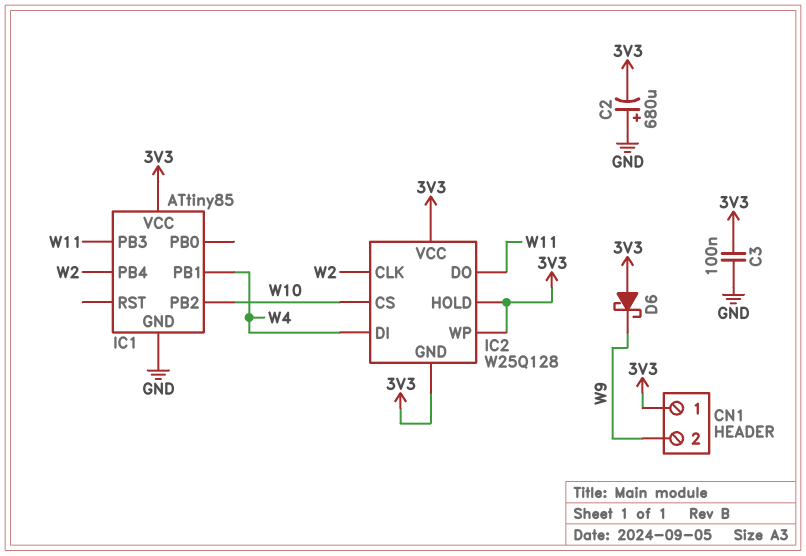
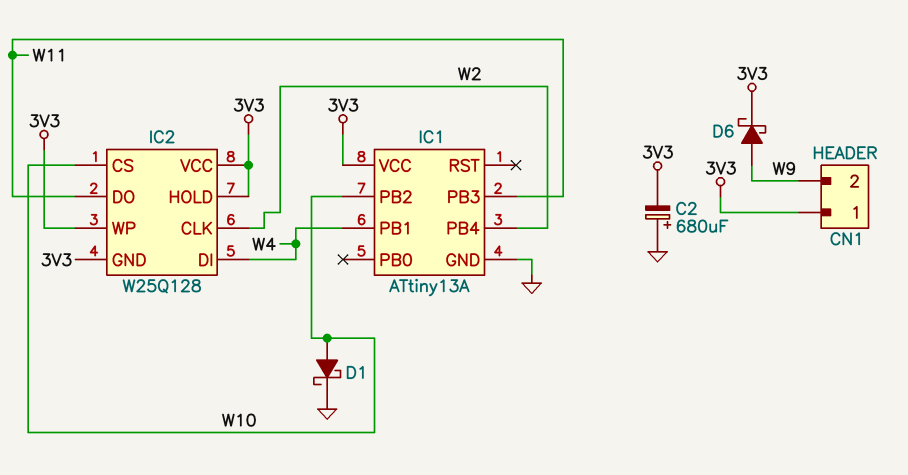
C3: 100nF (3V3, GND) -> none
D1: none -> schottky (A W10, K GND)
D6: schottky (A 3V3, K W9) -> schottky (A W9, K 3V3)
IC1: ATtiny85 -> ATtiny13A

